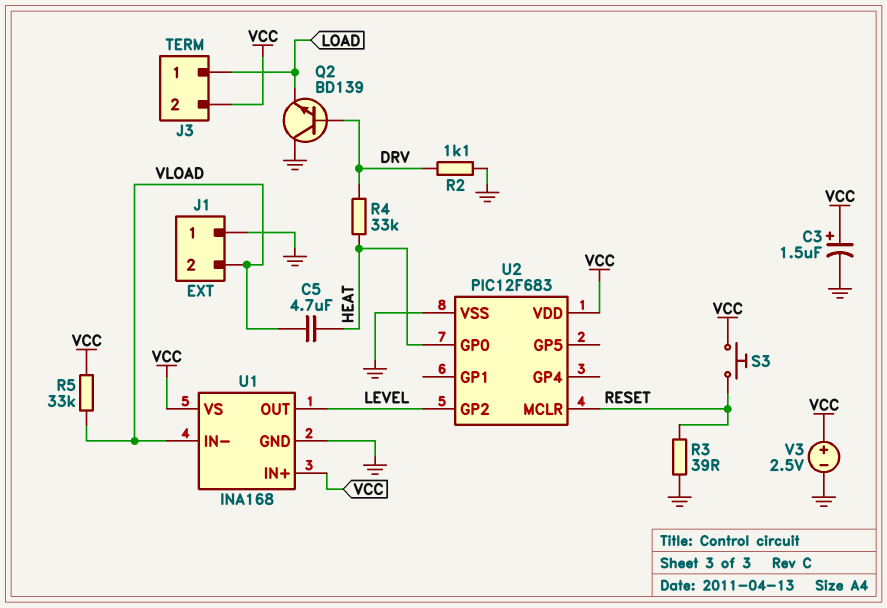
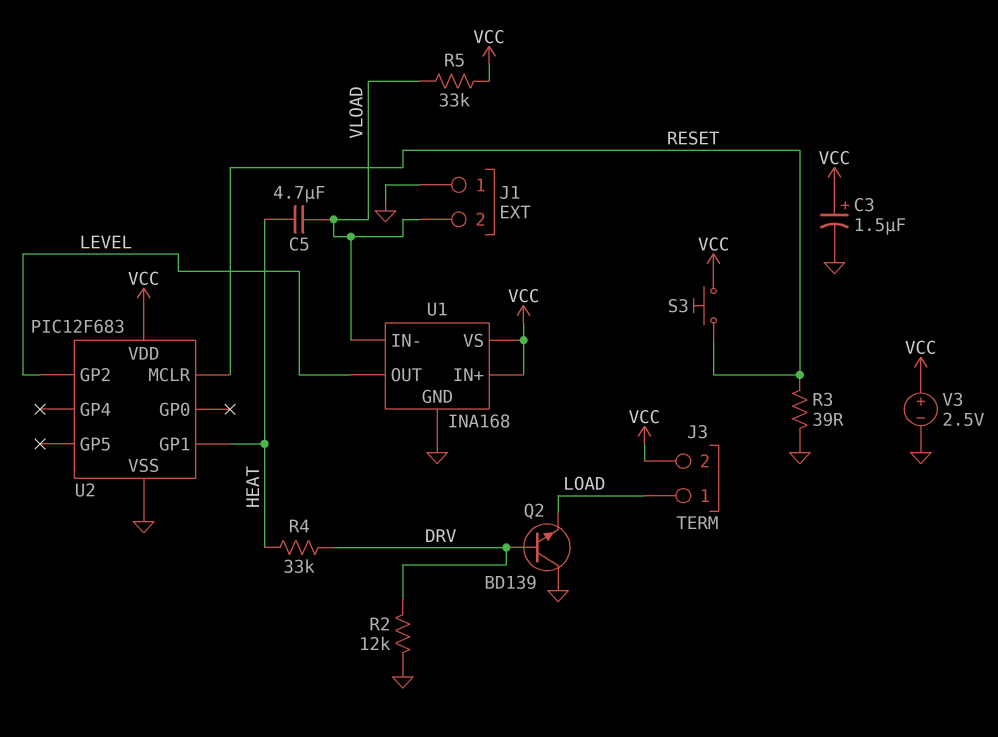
R2: 1.1k (DRV, GND) -> 12k (DRV, GND)
U2 pin GP0: HEAT -> none
U2 pin GP1: none -> HEAT

